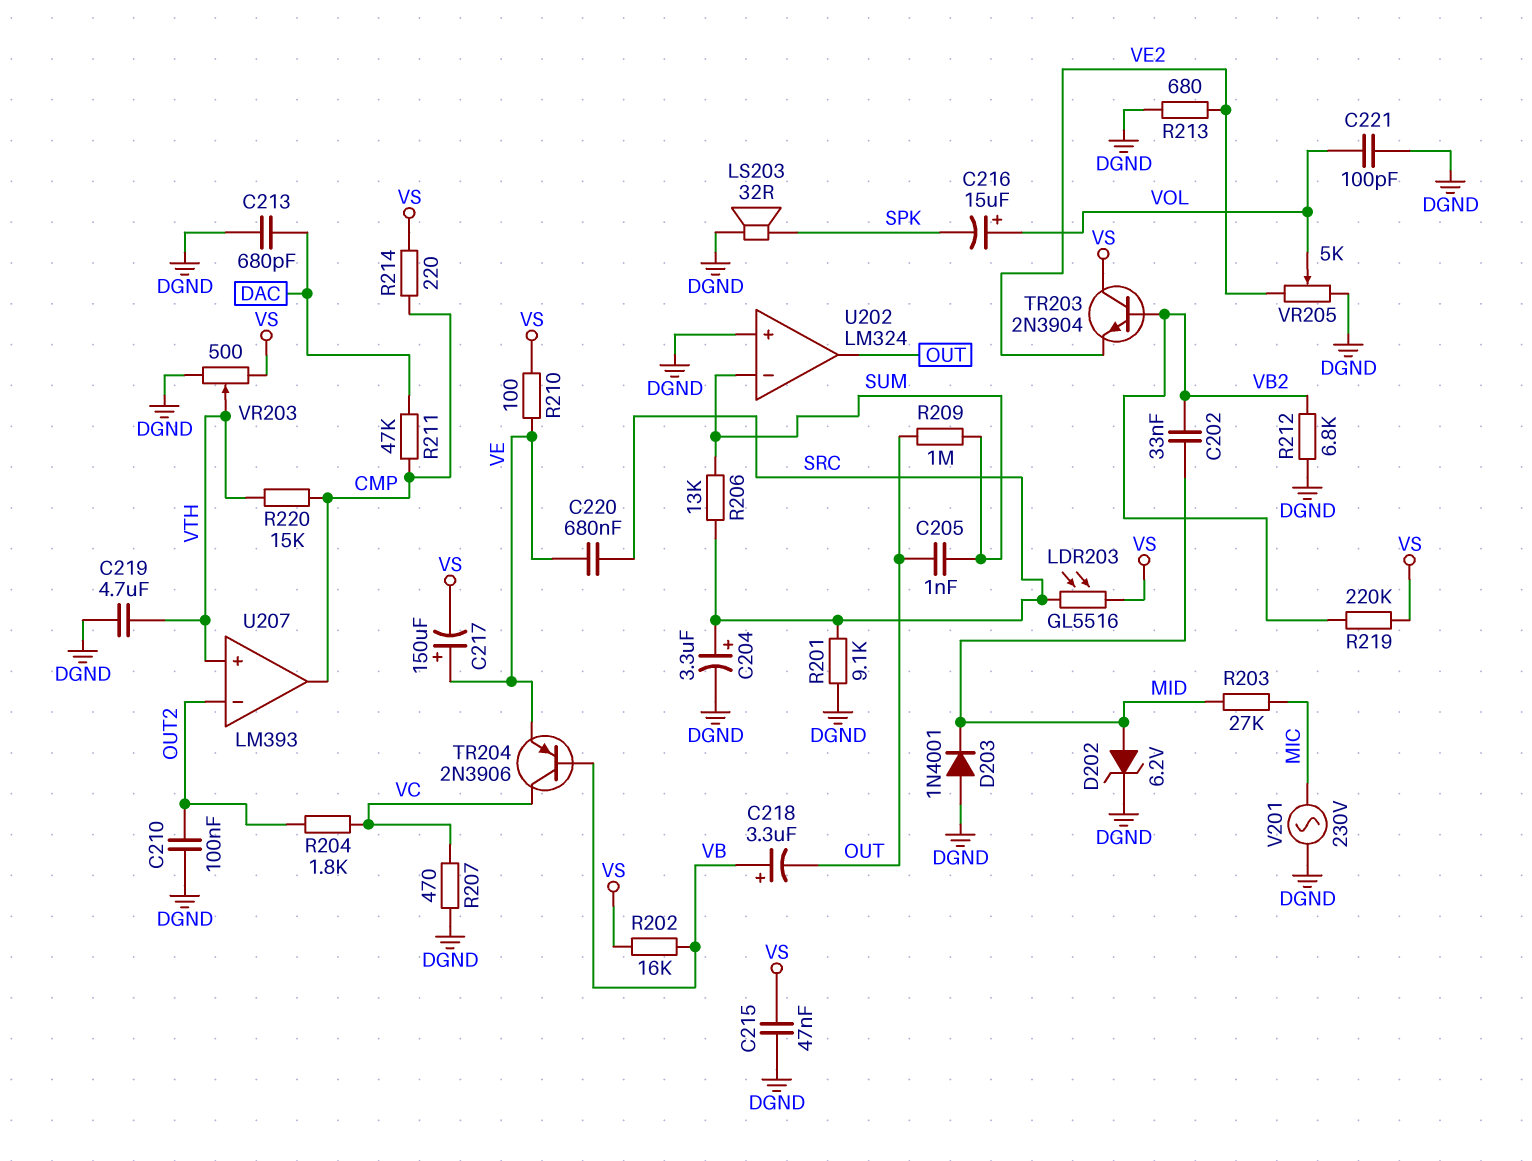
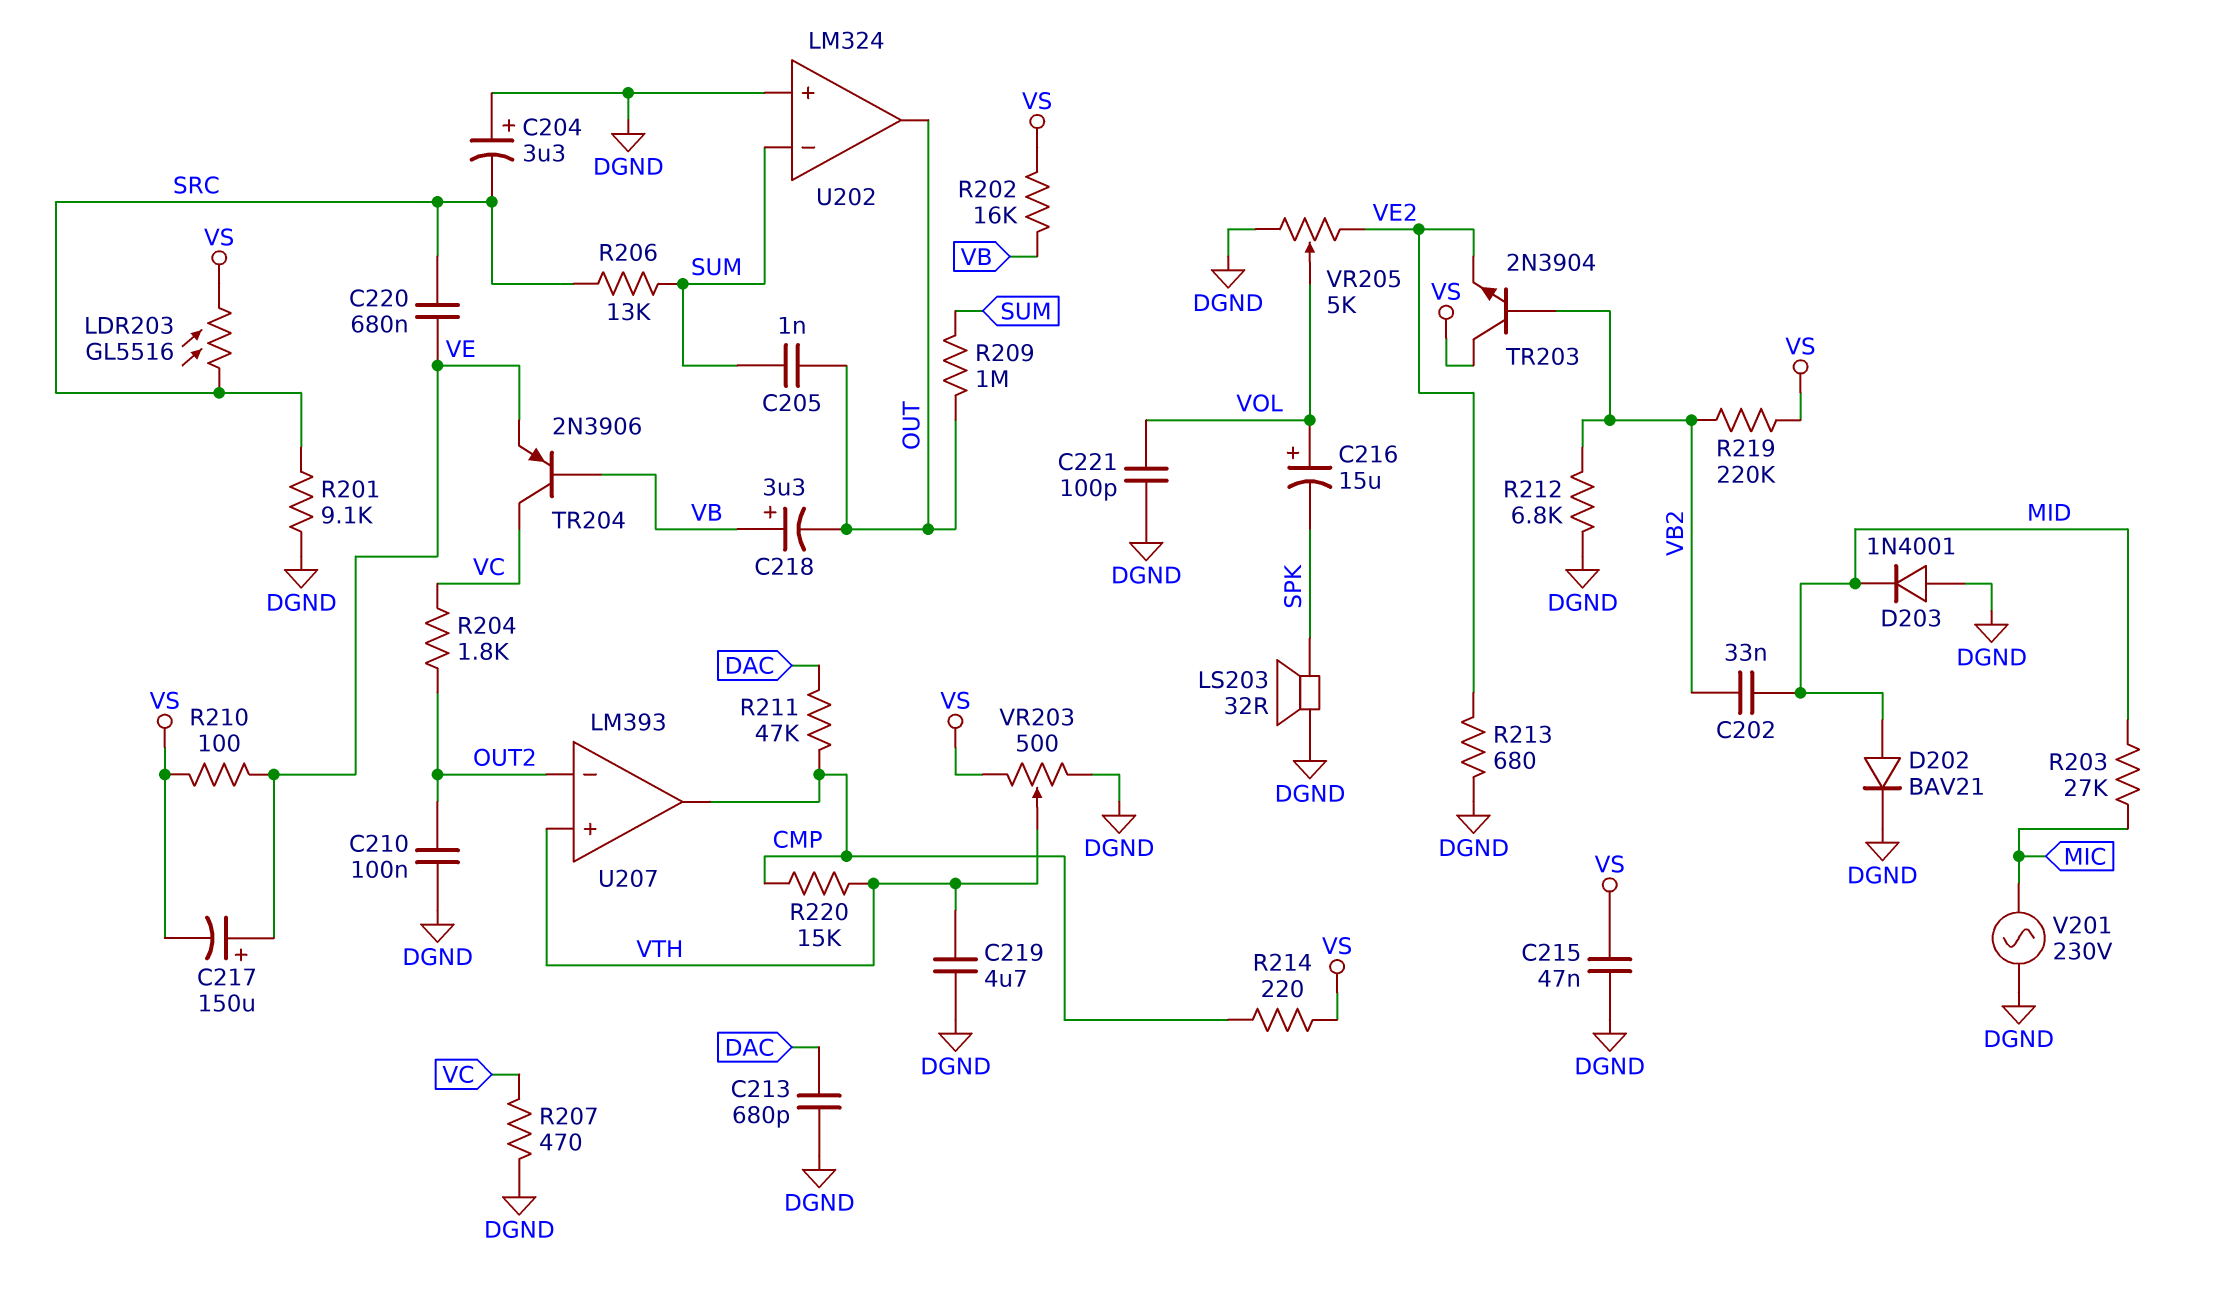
C204: 3.3uF (plus SRC, minus DGND) -> 3.3uF (plus DGND, minus SRC)
D202: zener 6.2V (A MID, K DGND) -> diode BAV21 (A MID, K DGND)

